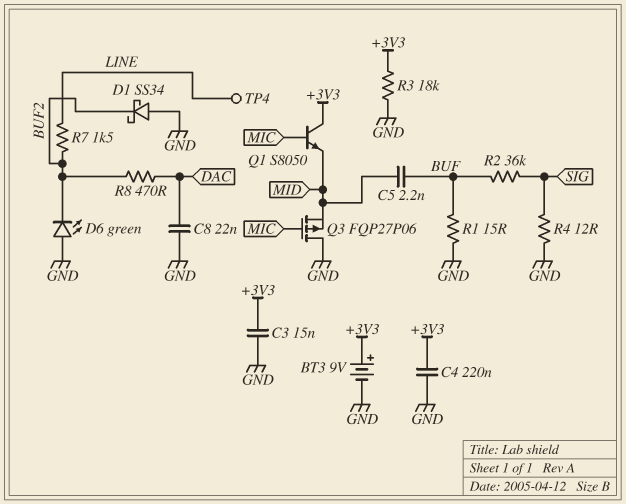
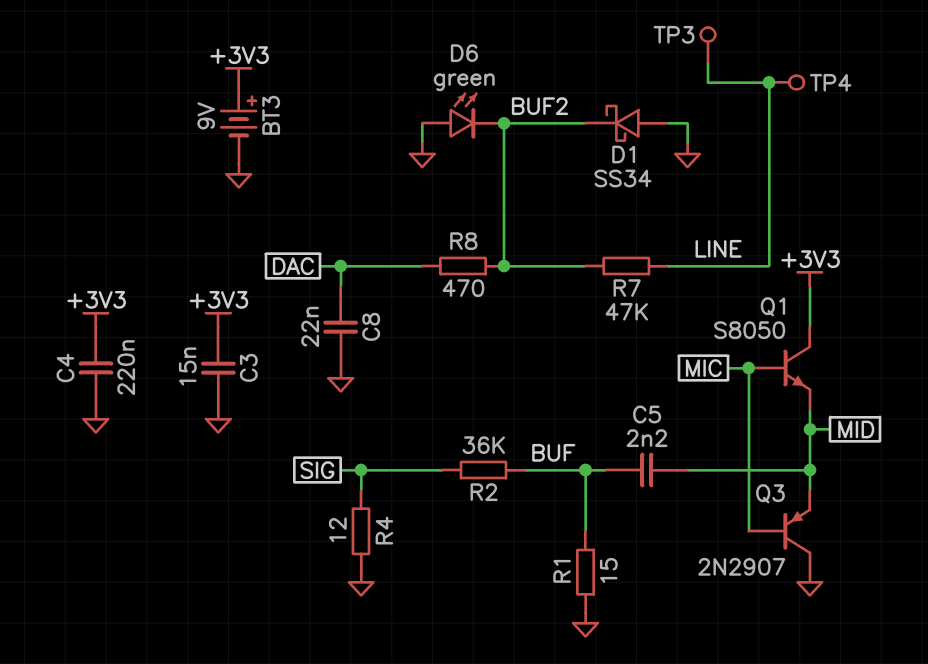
Q3: PMOS FQP27P06 (G MIC, D GND, S MID) -> PNP 2N2907 (B MIC, C GND, E MID)
R3: 18k (+3V3, GND) -> none
R7: 1.5k (BUF2, LINE) -> 47k (BUF2, LINE)
TP3: none -> test point (LINE)

